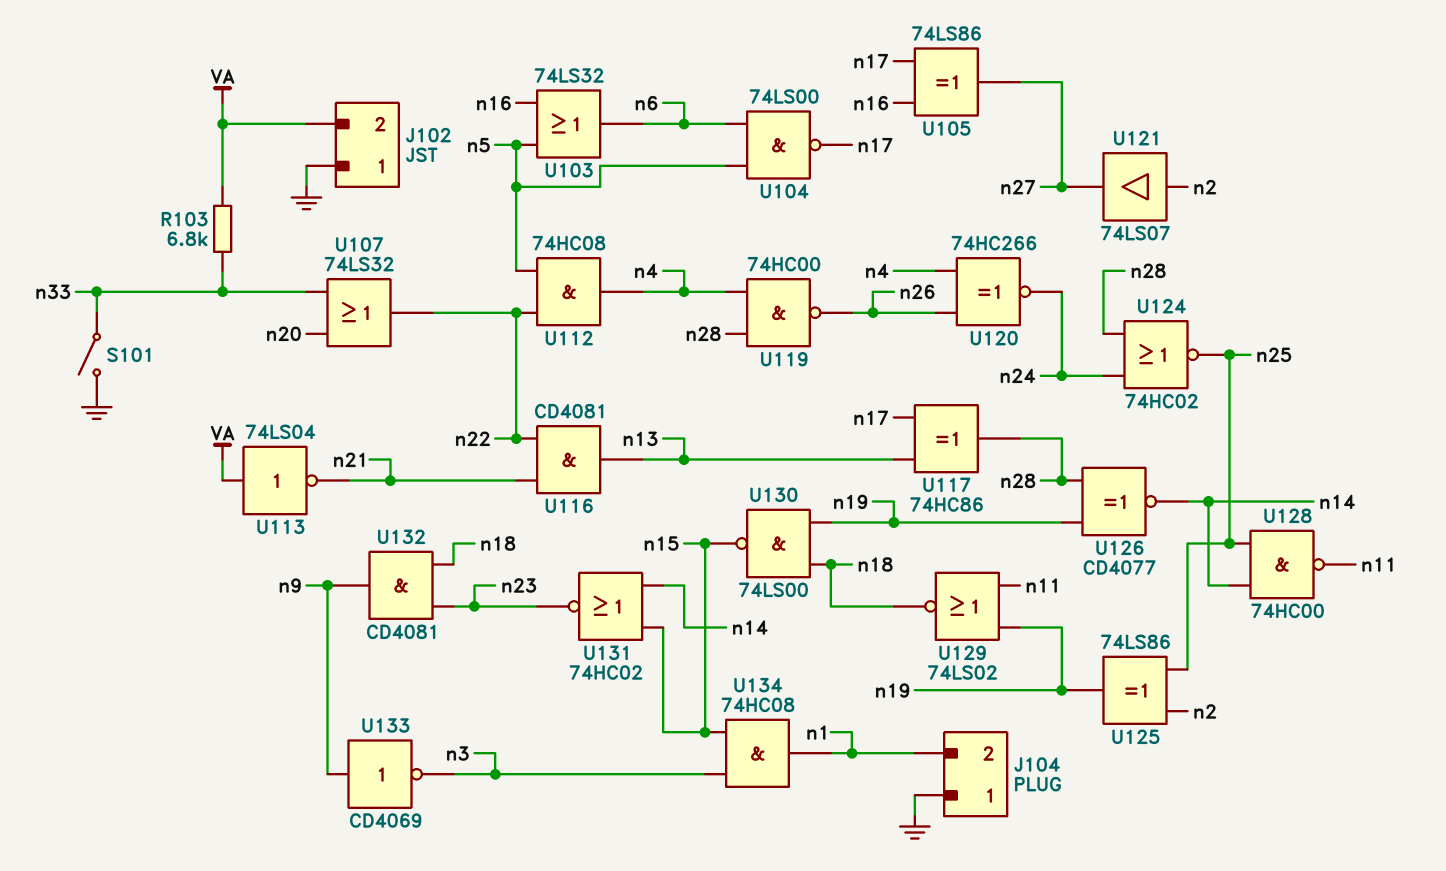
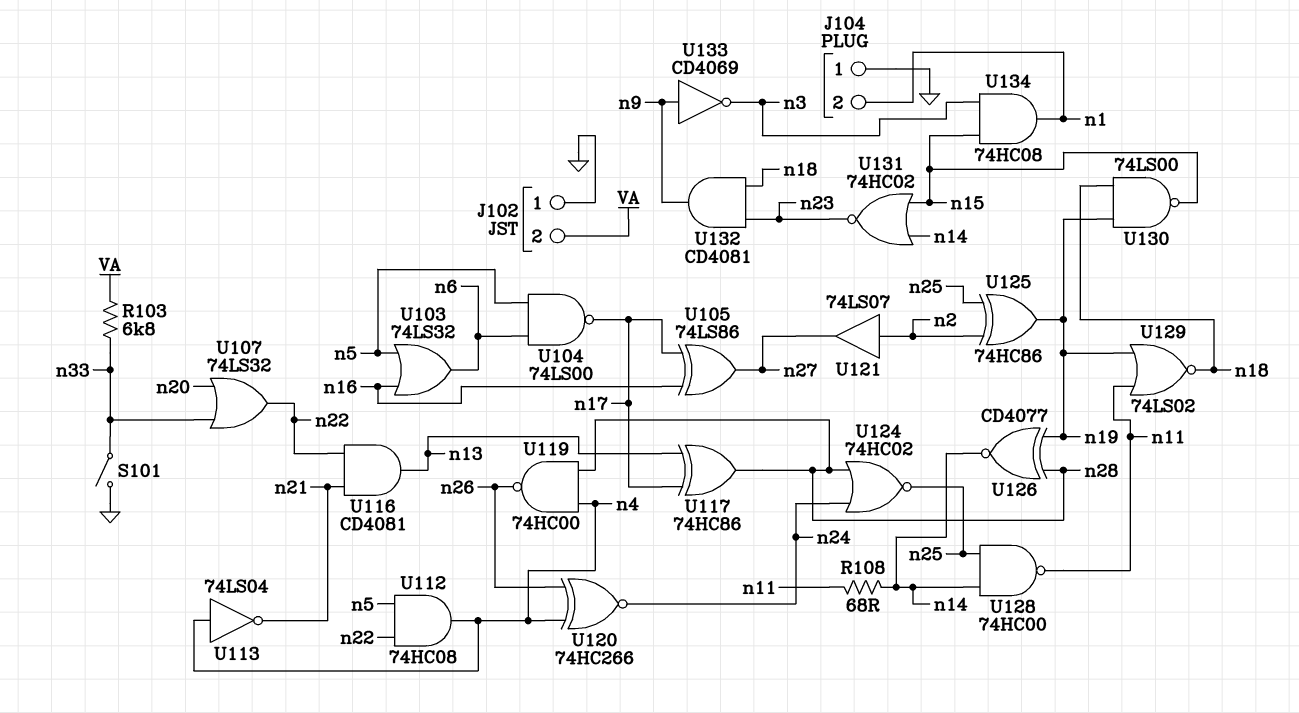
R108: none -> 68 (n11, n14)
U113: NOT 74LS04 (in VA, out n21) -> NOT 74LS04 (in n4, out n21)
U125: XOR 74LS86 (in n2, in n25, out n19) -> XOR 74HC86 (in n2, in n25, out n19)

